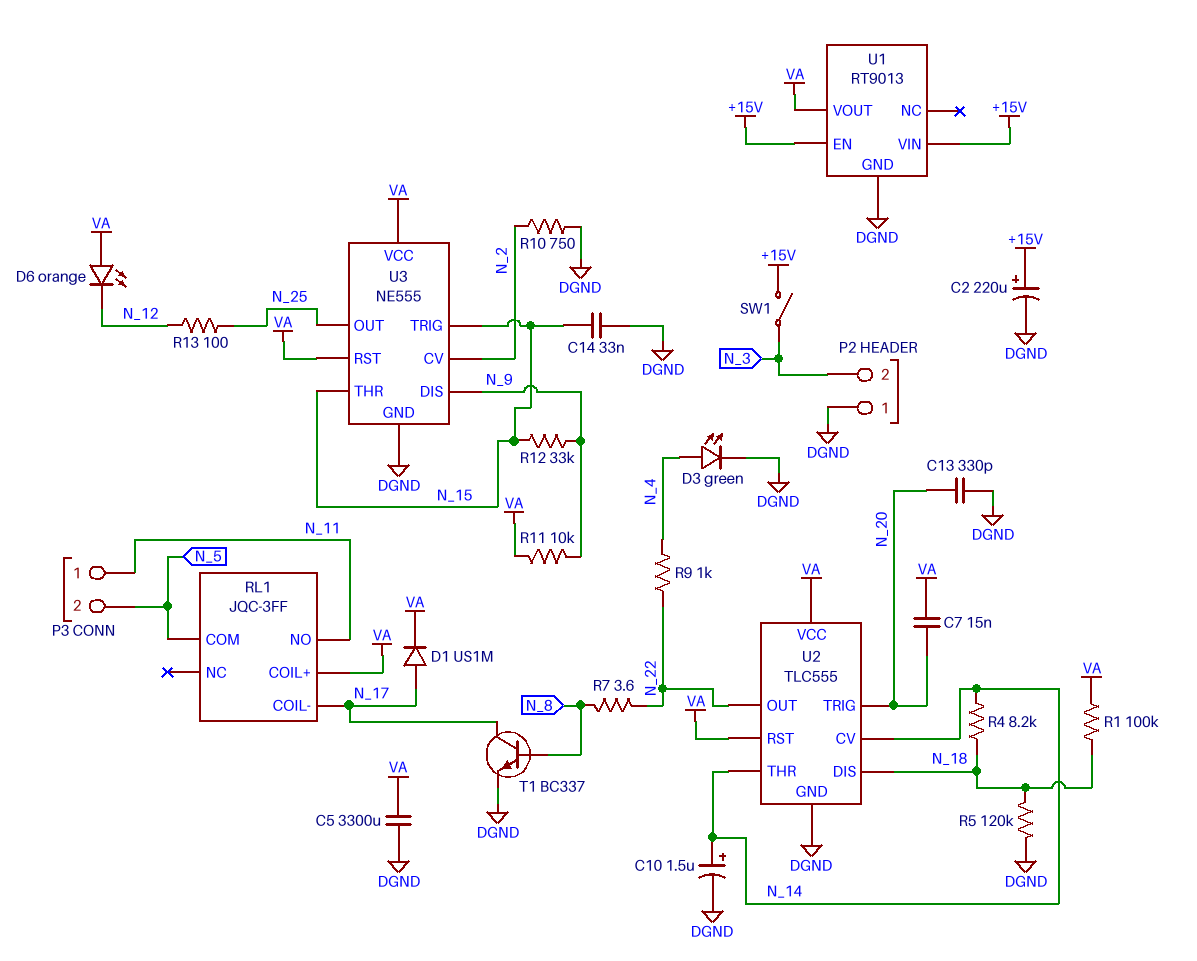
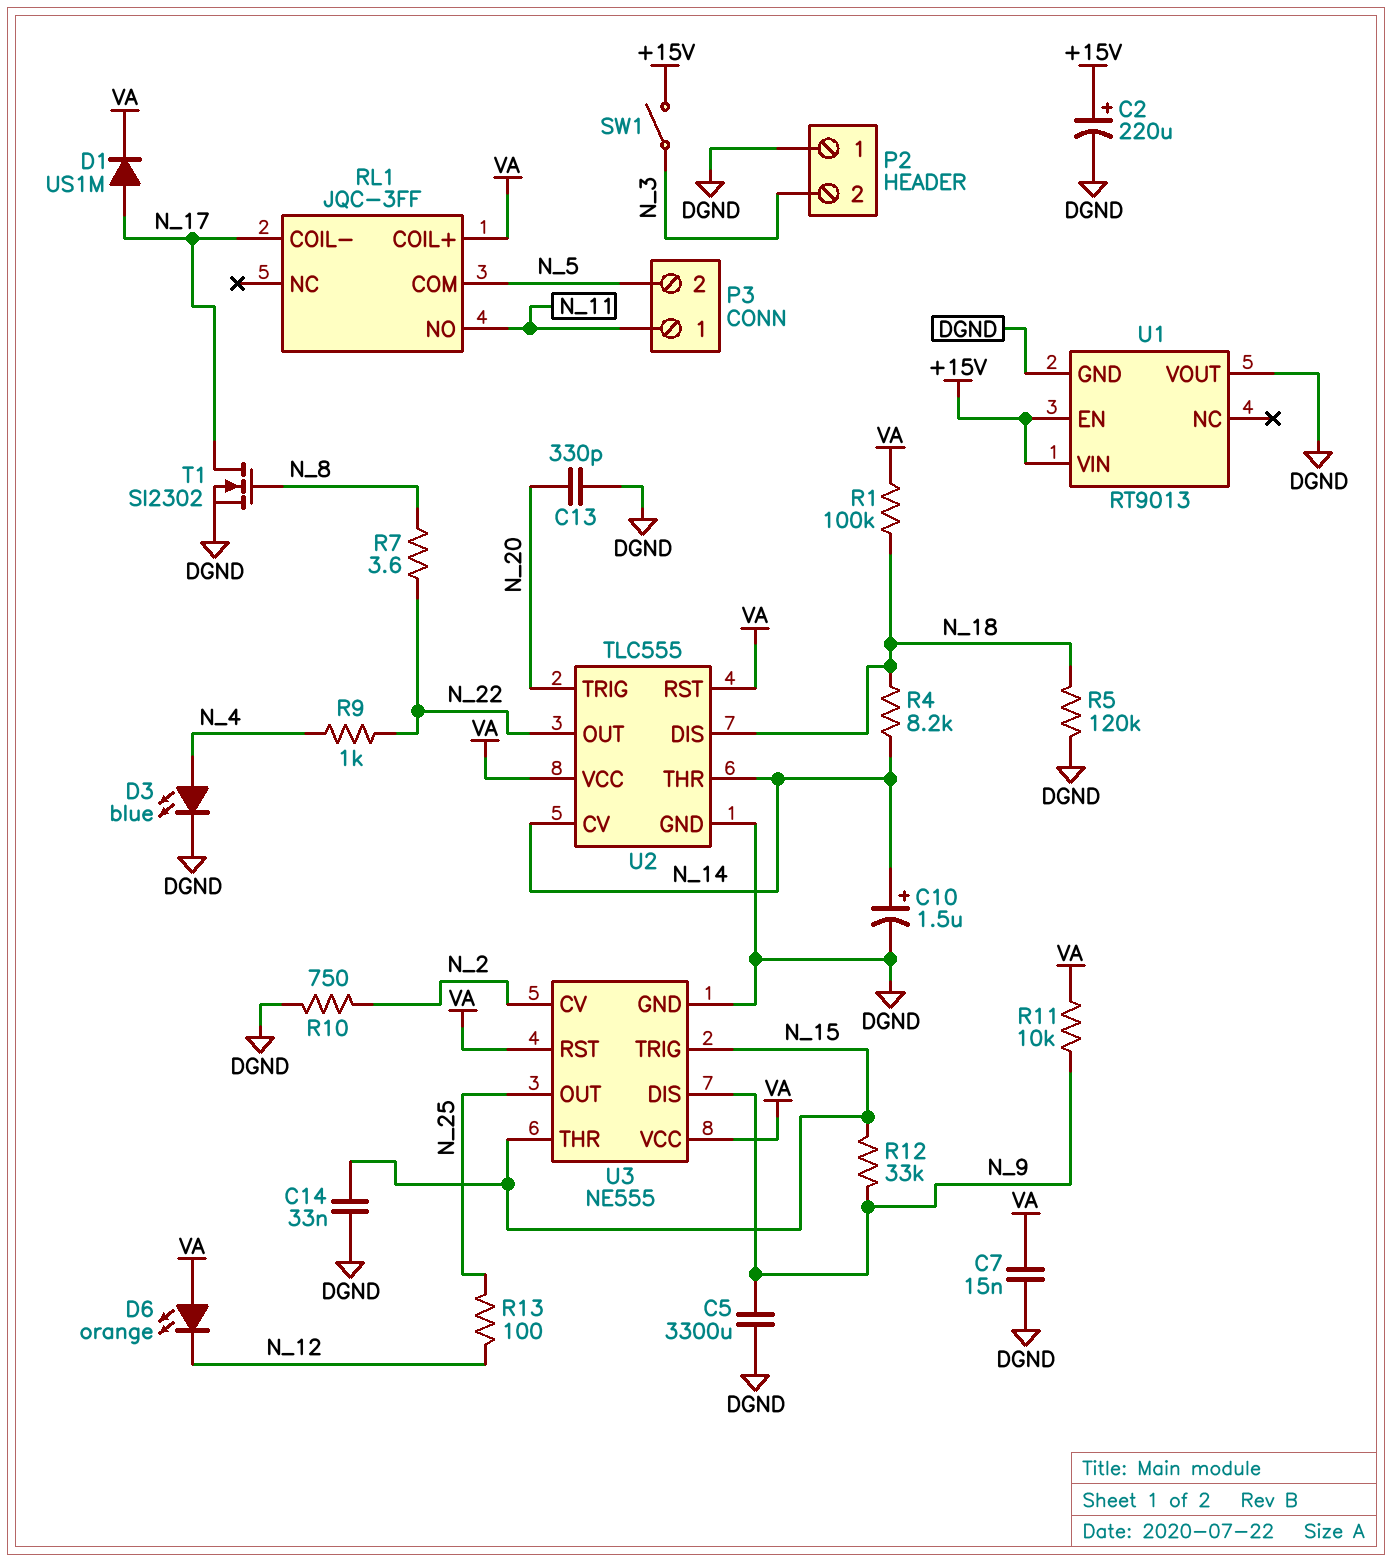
C5: 3300uF (DGND, VA) -> 3300uF (DGND, N_9)
C7: 15nF (N_20, VA) -> 15nF (DGND, VA)
D3: LED green (A N_4, K DGND) -> LED blue (A N_4, K DGND)
T1: NPN BC337 (B N_8, C N_17, E DGND) -> NMOS SI2302 (G N_8, D N_17, S DGND)
U1 pin VOUT: VA -> DGND

